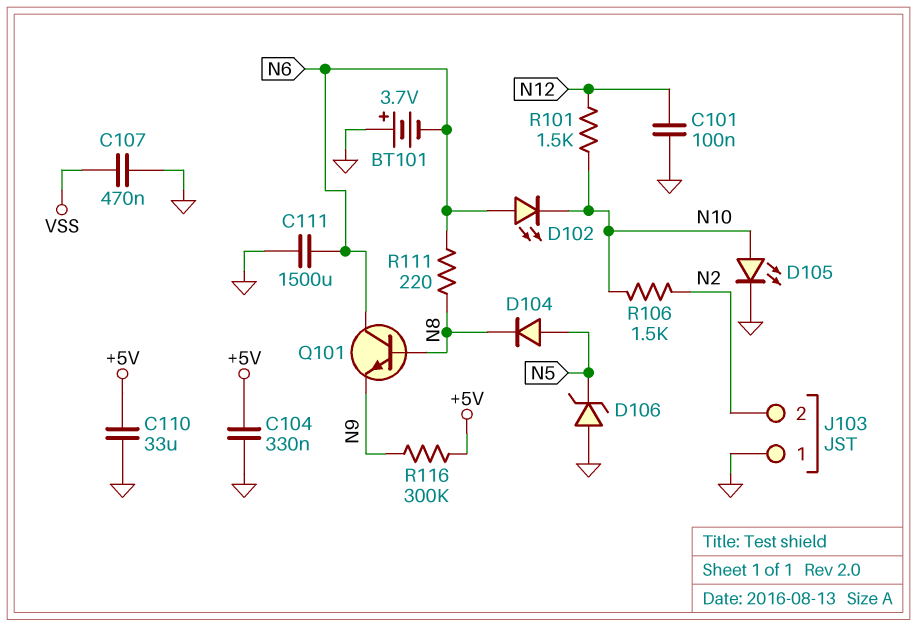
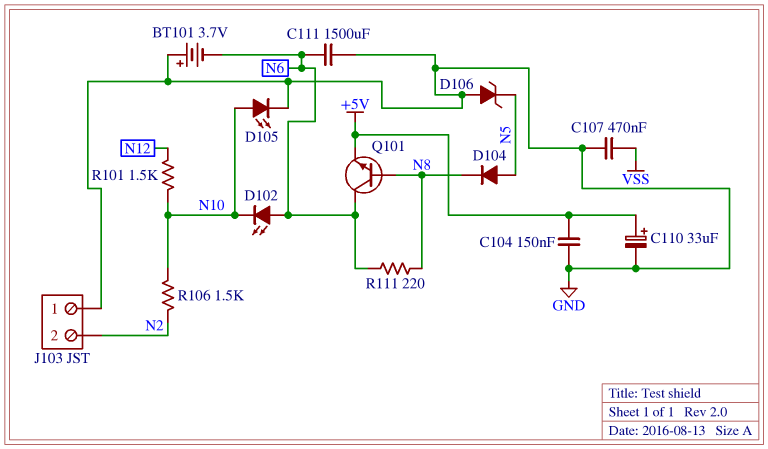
C101: 100nF (GND, N12) -> none
C104: 330nF (+5V, GND) -> 150nF (+5V, GND)
C110: 33uF (+5V, GND) -> 33uF (plus +5V, minus GND)
Q101: NPN (B N8, C N6, E N9) -> NPN (B N8, C N6, E +5V)
R116: 300k (+5V, N9) -> none

